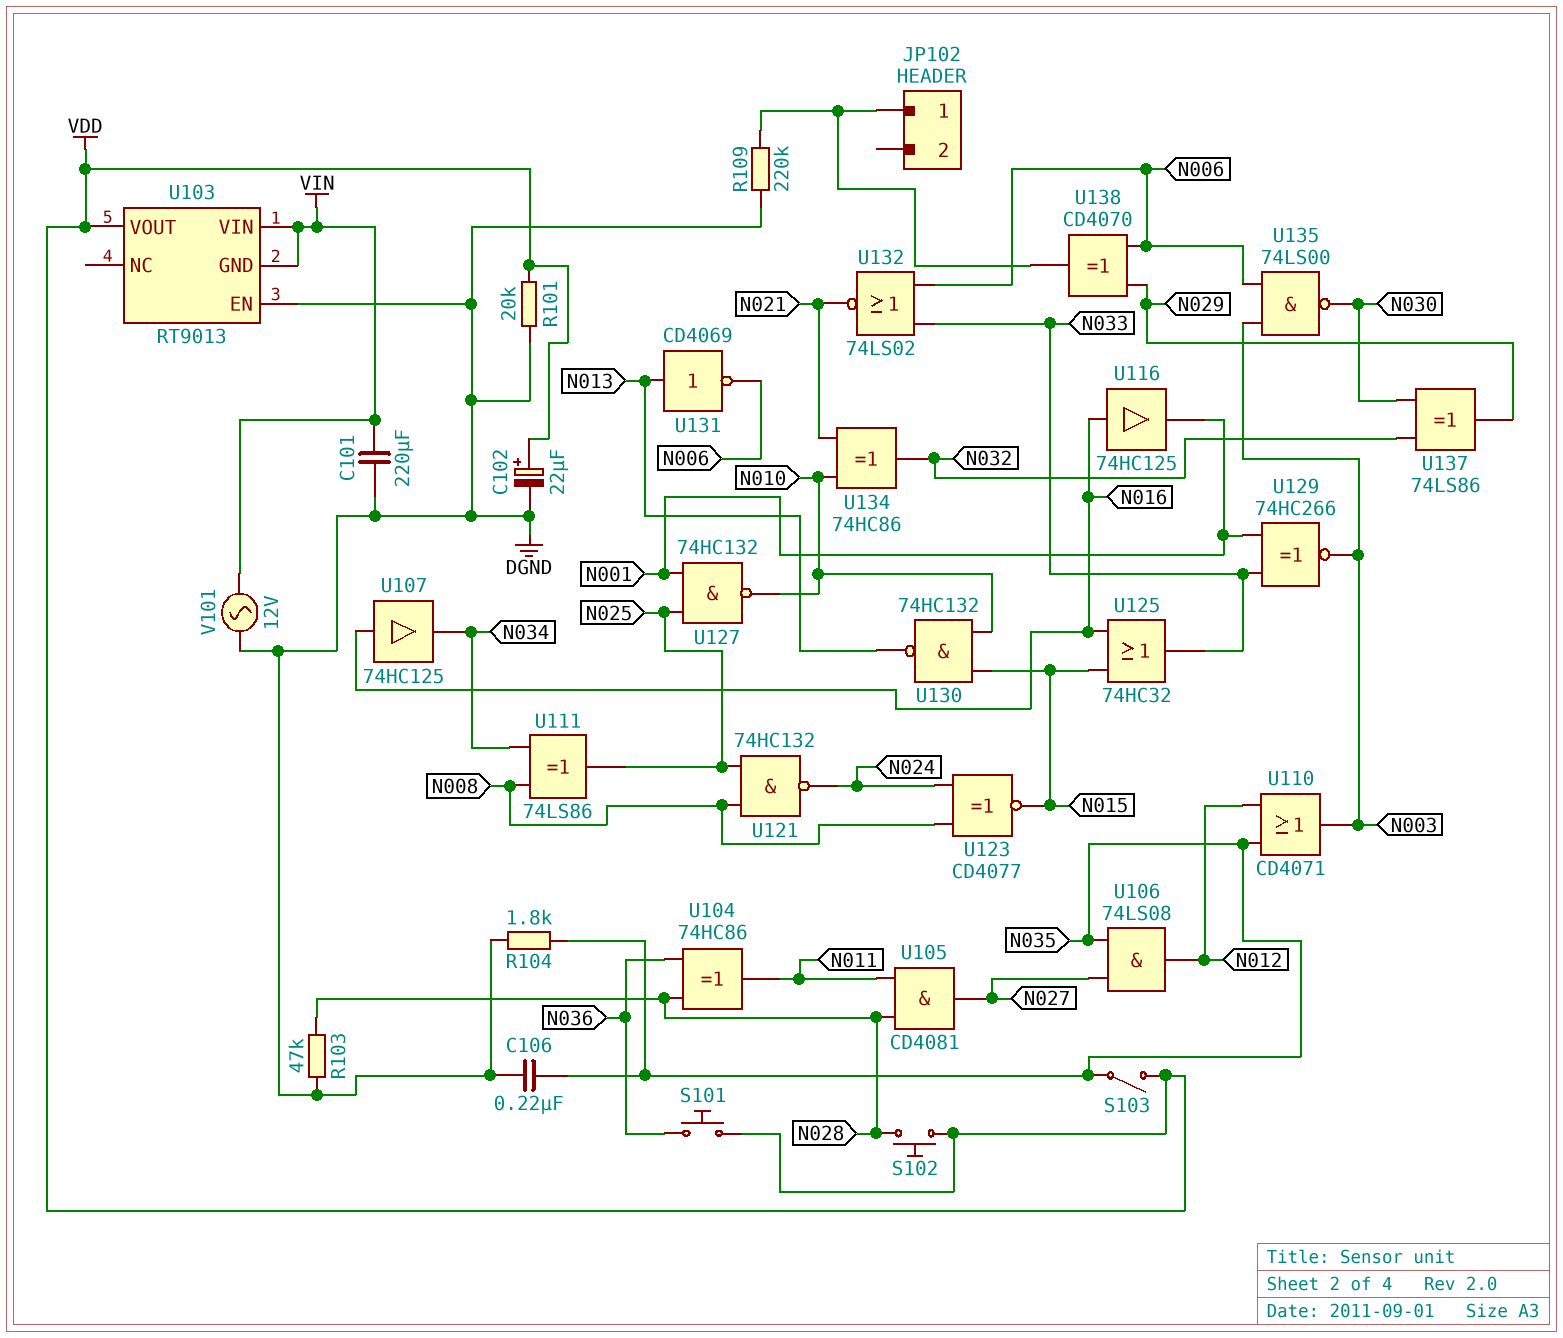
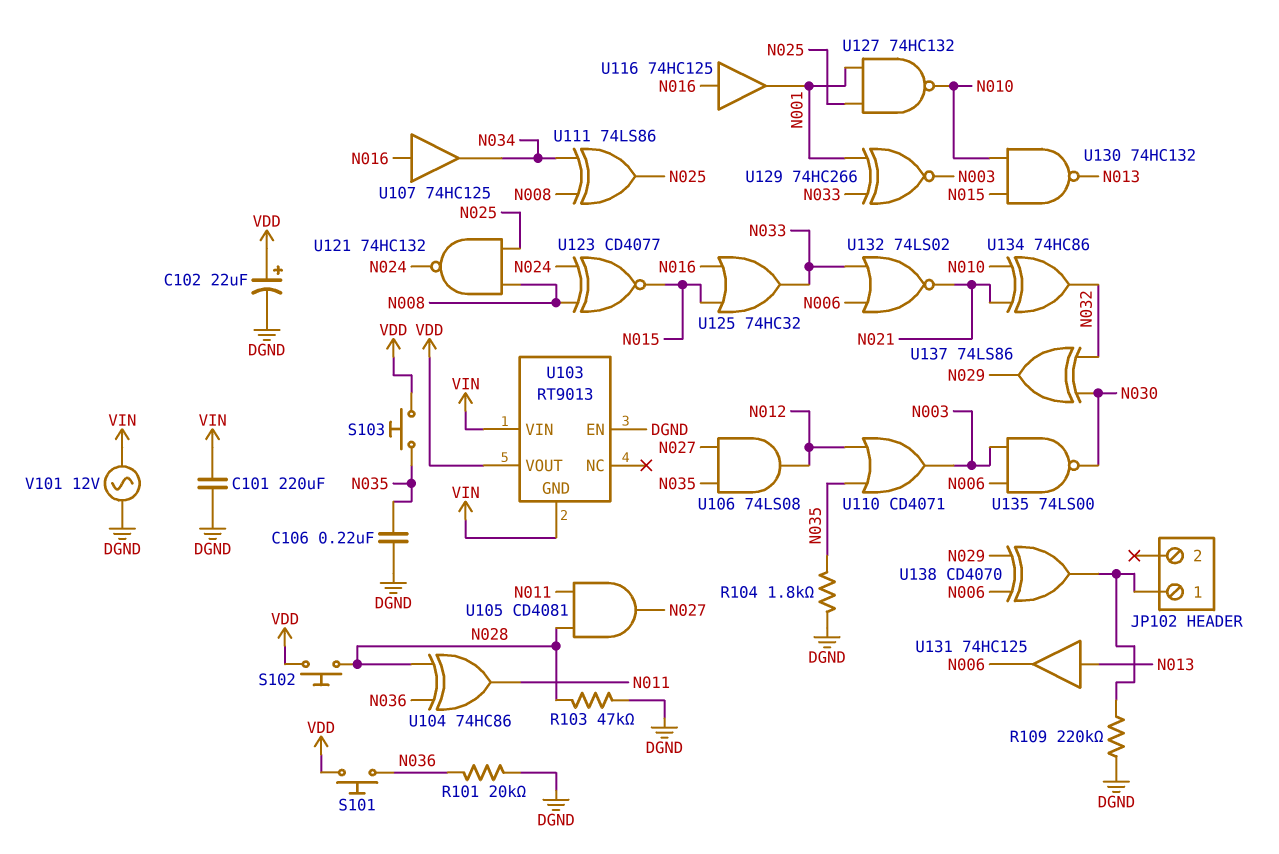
R101: 20k (DGND, VDD) -> 20k (DGND, N036)
S103: switch (N035, VDD) -> button (N035, VDD)
U131: NOT CD4069 (in N013, out N006) -> buffer 74HC125 (in N013, out N006)

